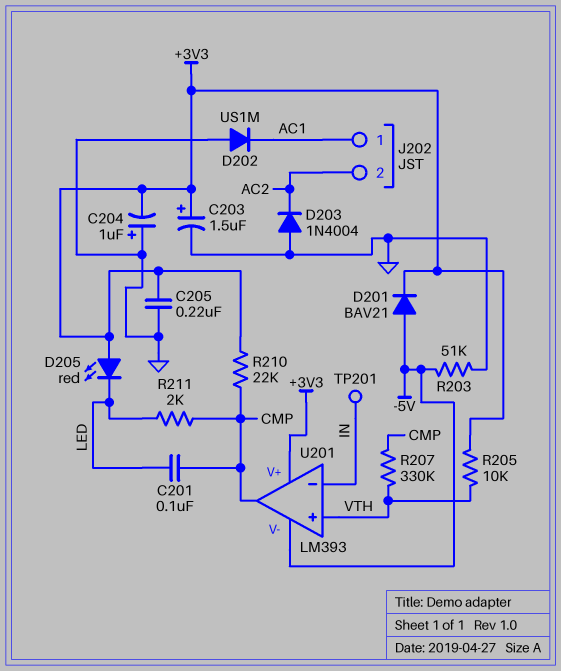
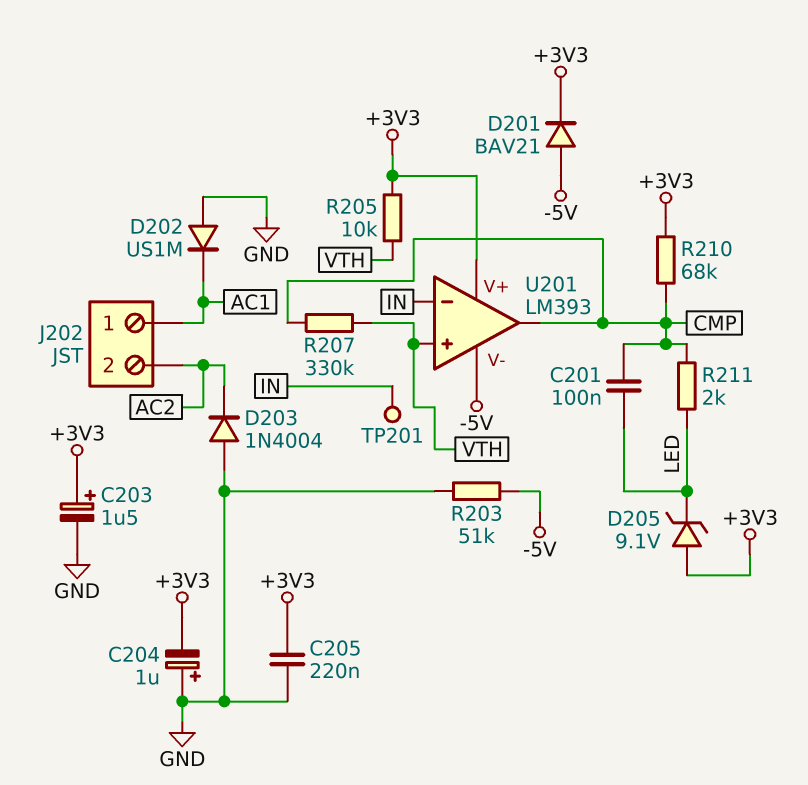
D205: LED red (A +3V3, K LED) -> zener 9.1V (A +3V3, K LED)
R210: 22k (+3V3, CMP) -> 68k (+3V3, CMP)

